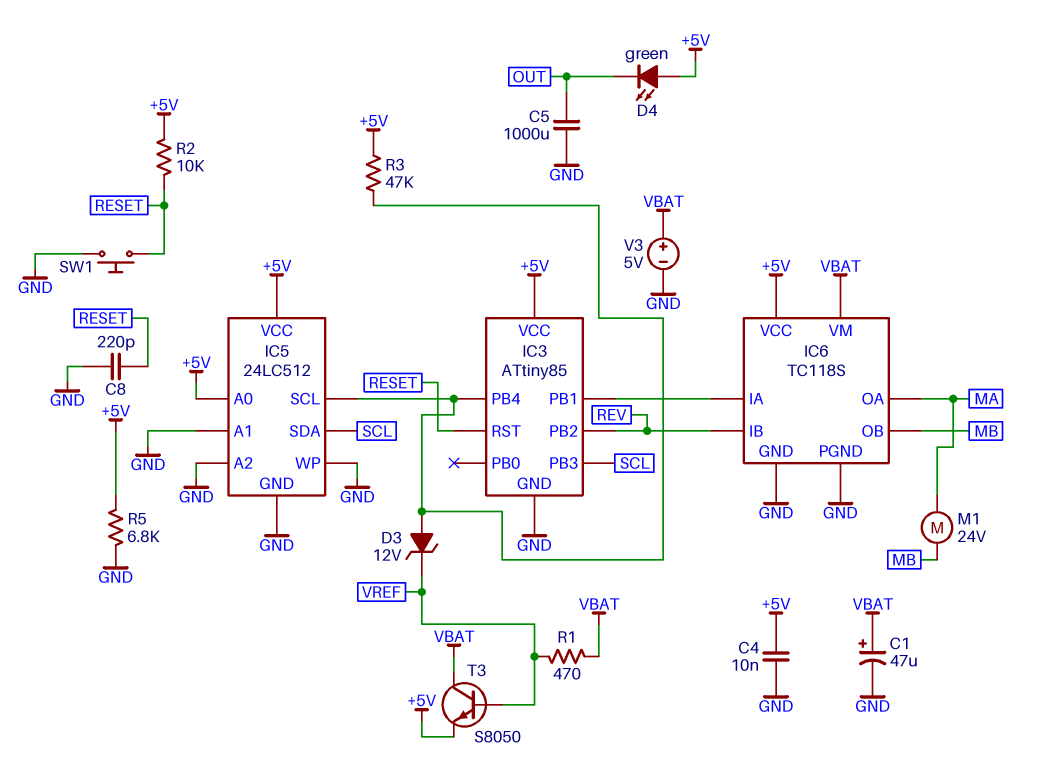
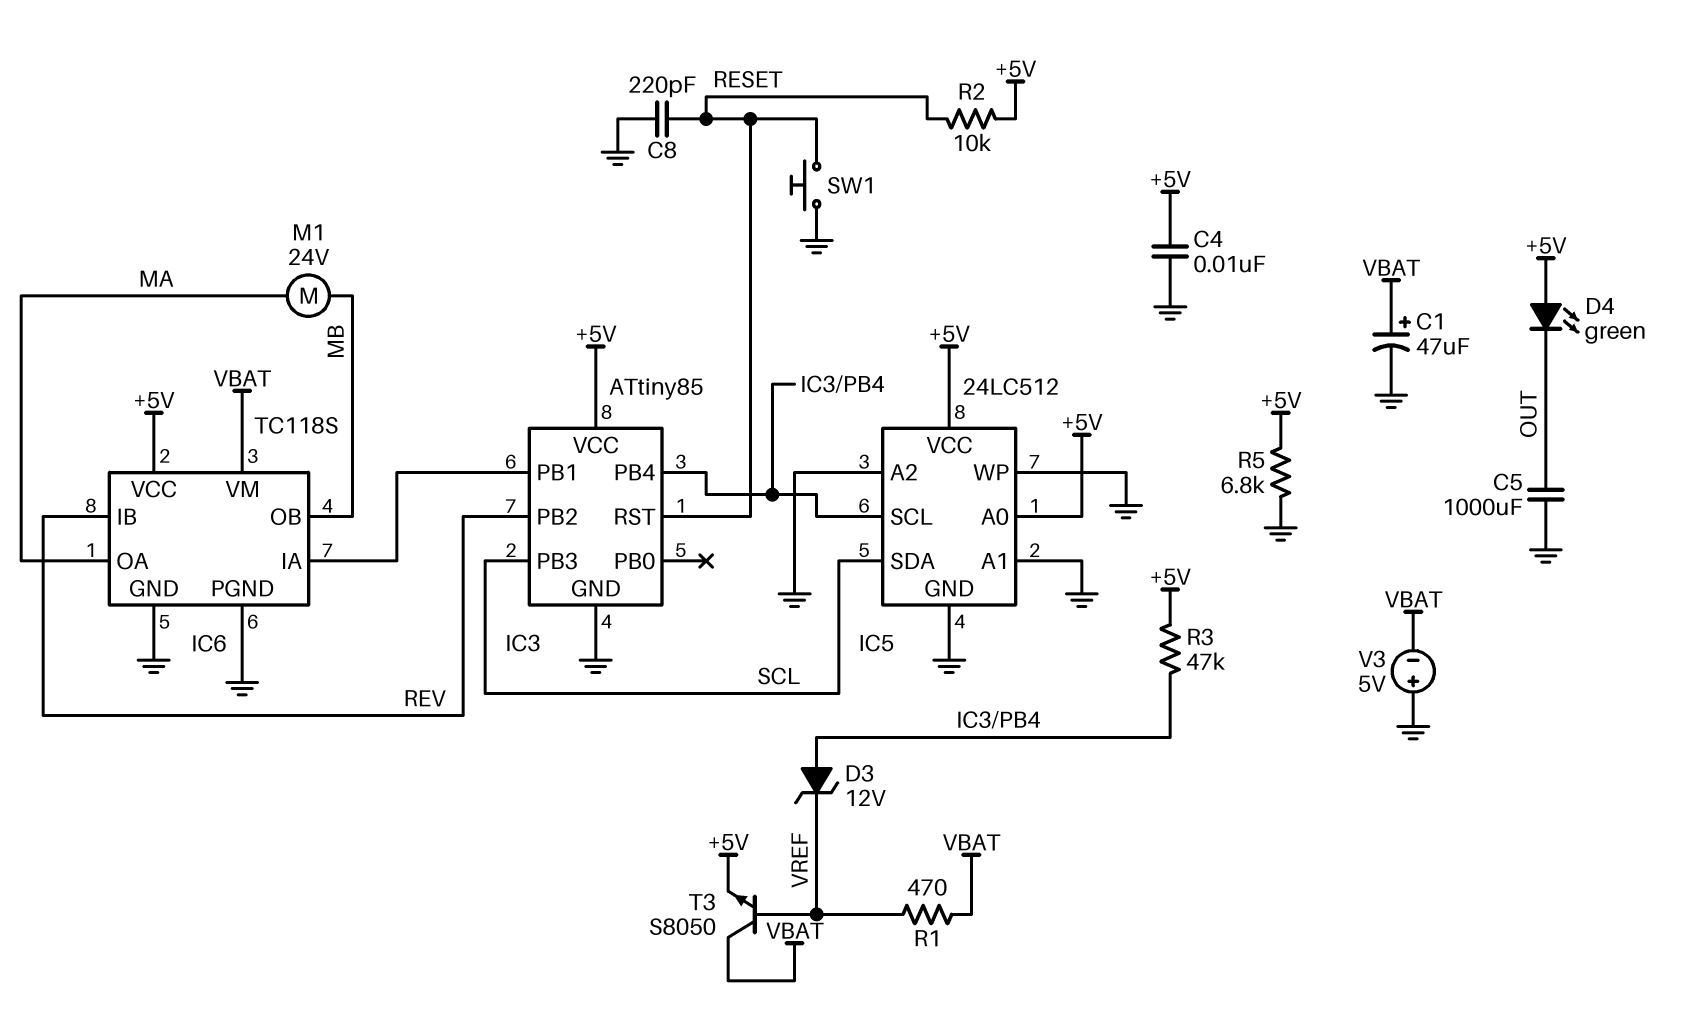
V3: 5V (plus VBAT, minus GND) -> 5V (plus GND, minus VBAT)

